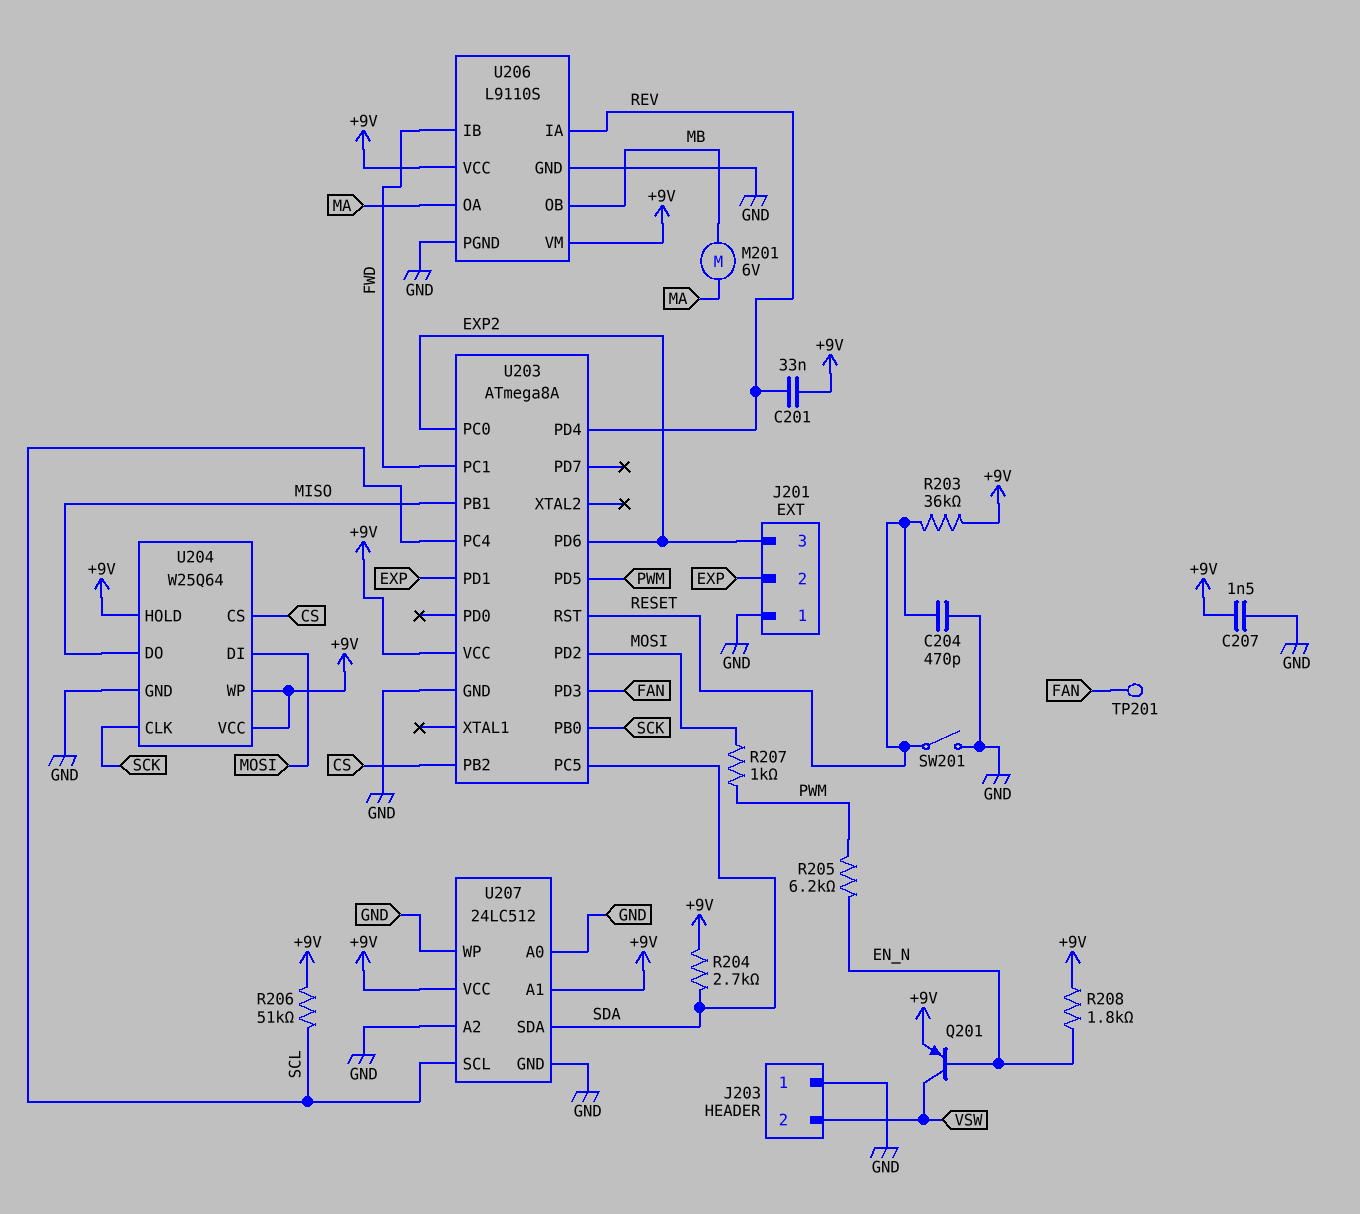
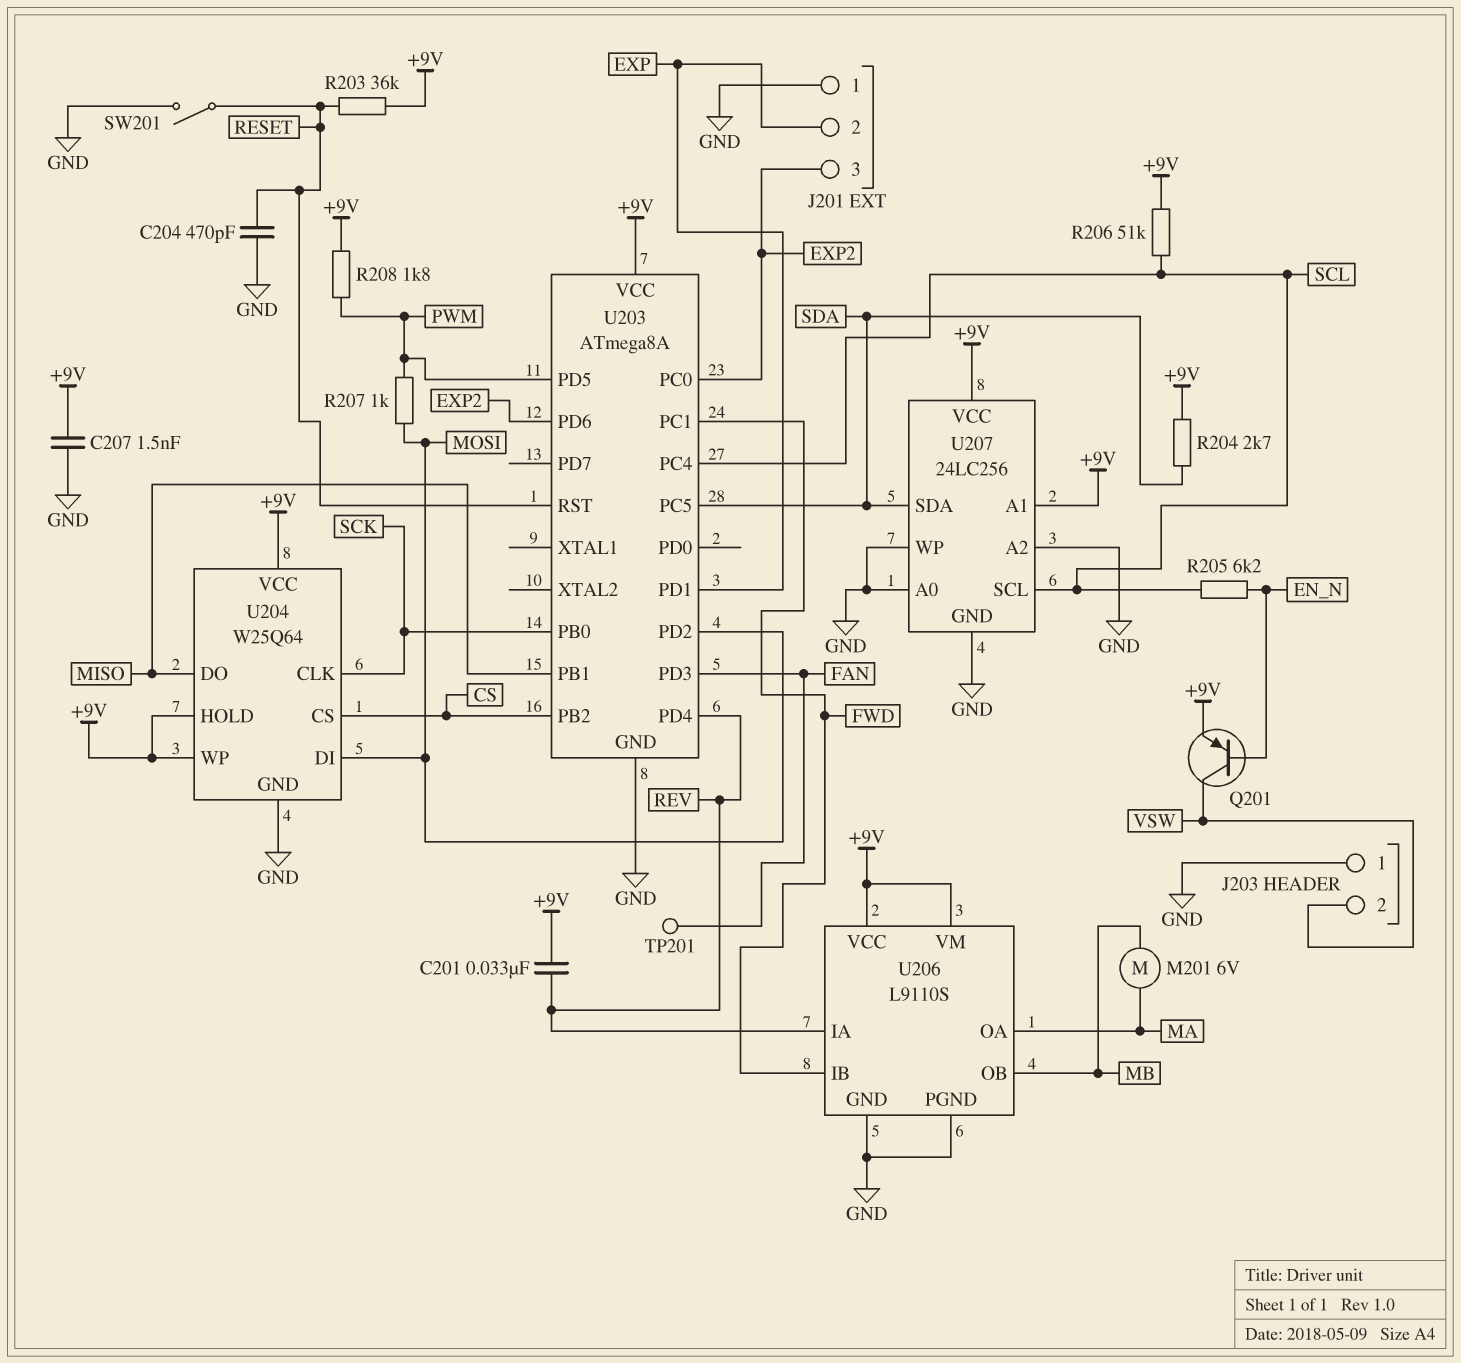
R205: 6.2k (EN_N, PWM) -> 6.2k (EN_N, SCL)
R208: 1.8k (+9V, EN_N) -> 1.8k (+9V, PWM)
U207: 24LC512 -> 24LC256

